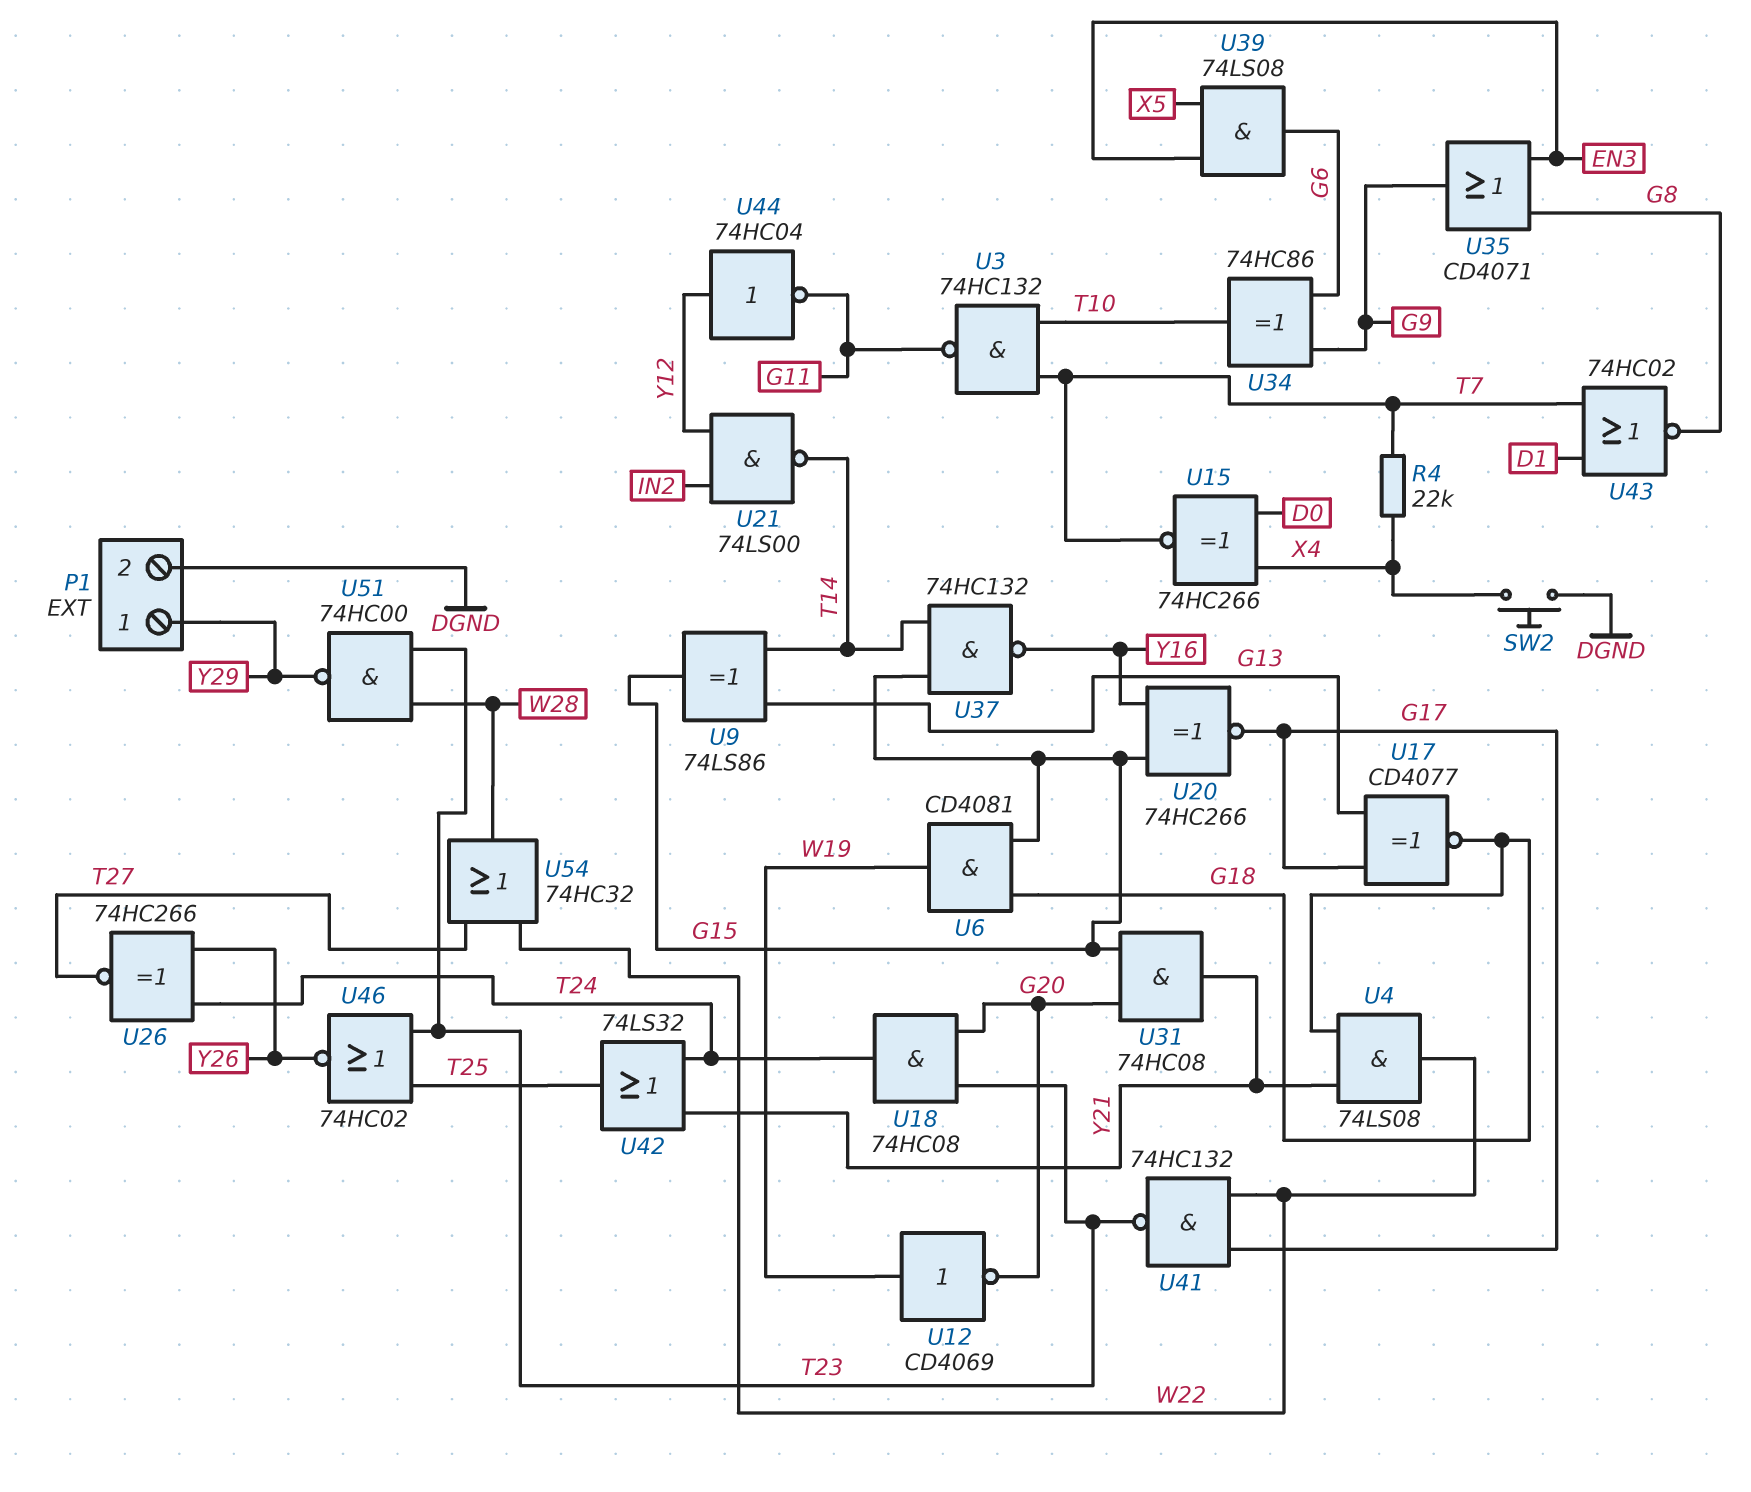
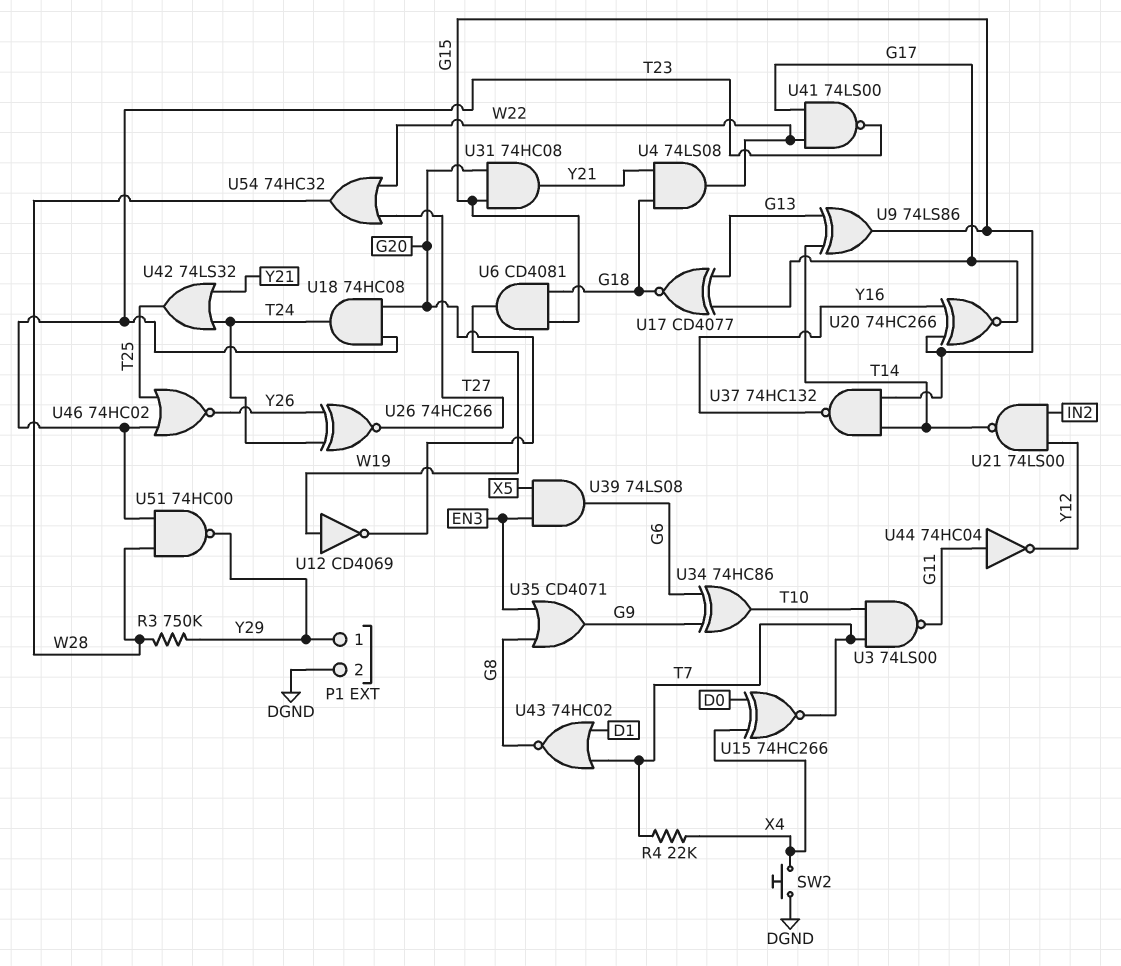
R3: none -> 750k (W28, Y29)
U3: NAND 74HC132 (in T7, in T10, out G11) -> NAND 74LS00 (in T7, in T10, out G11)
U41: NAND 74HC132 (in G17, in W22, out T23) -> NAND 74LS00 (in G17, in W22, out T23)
U44: NOT 74HC04 (in Y12, out G11) -> NOT 74HC04 (in G11, out Y12)

